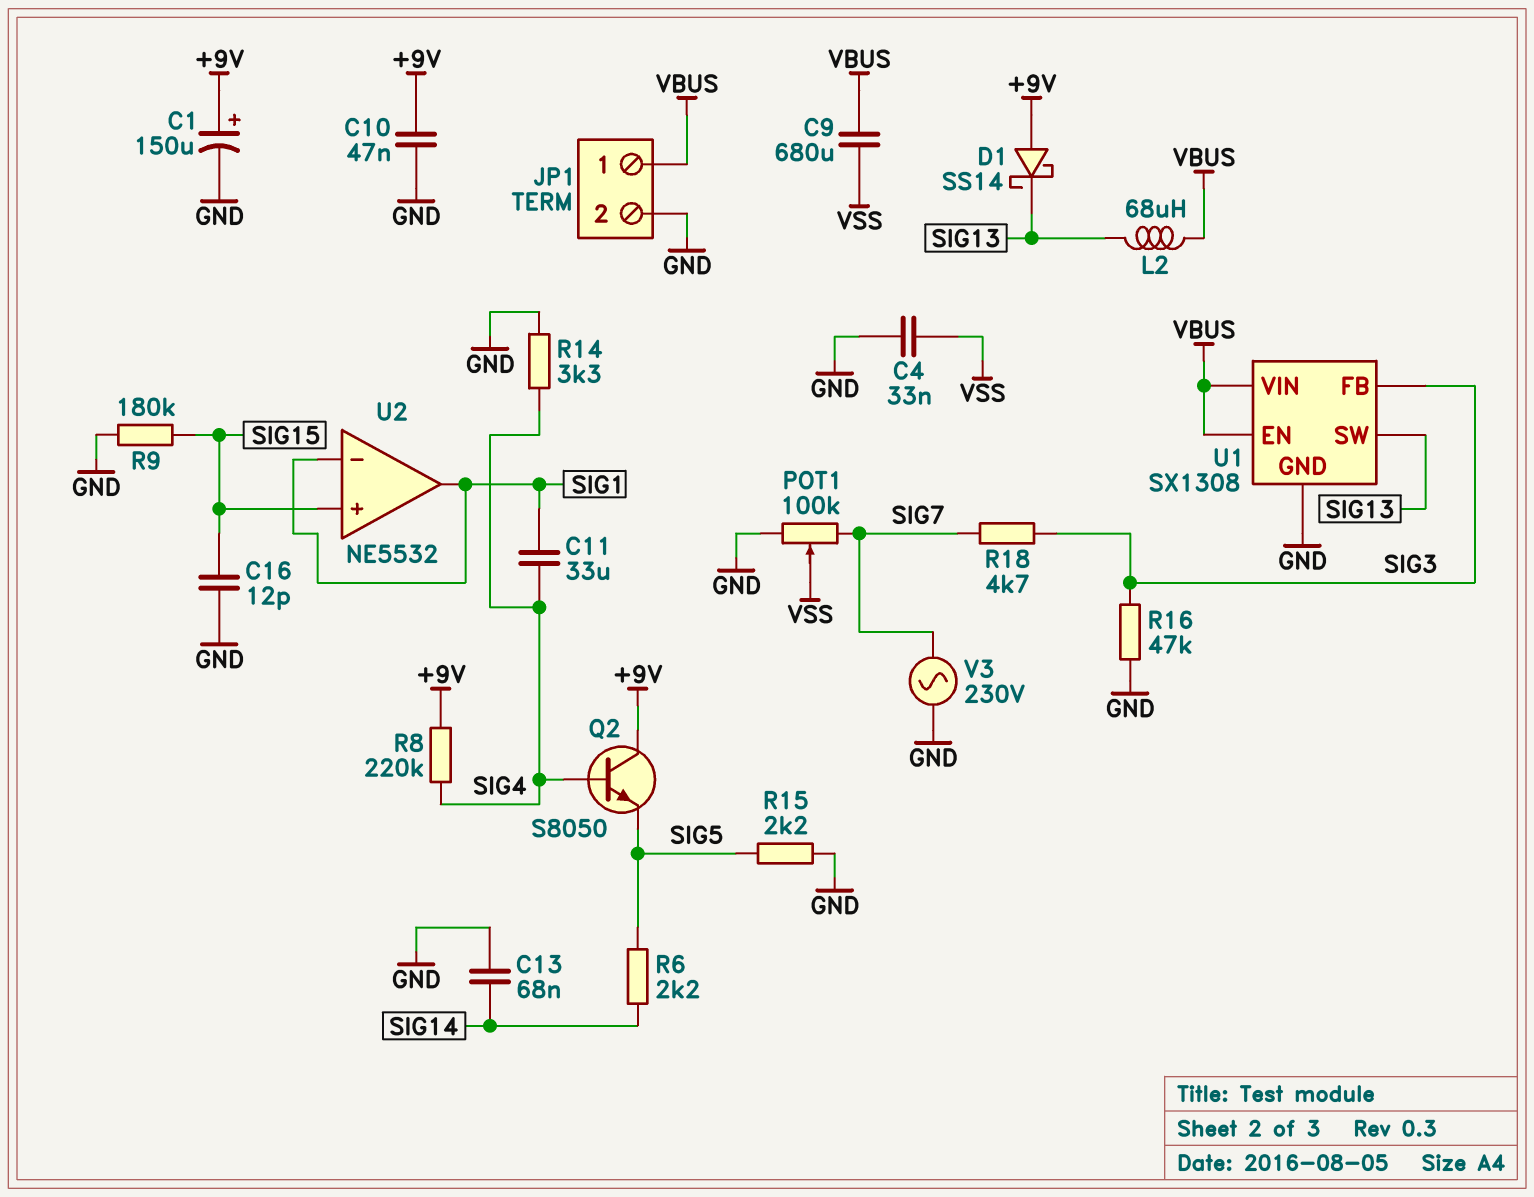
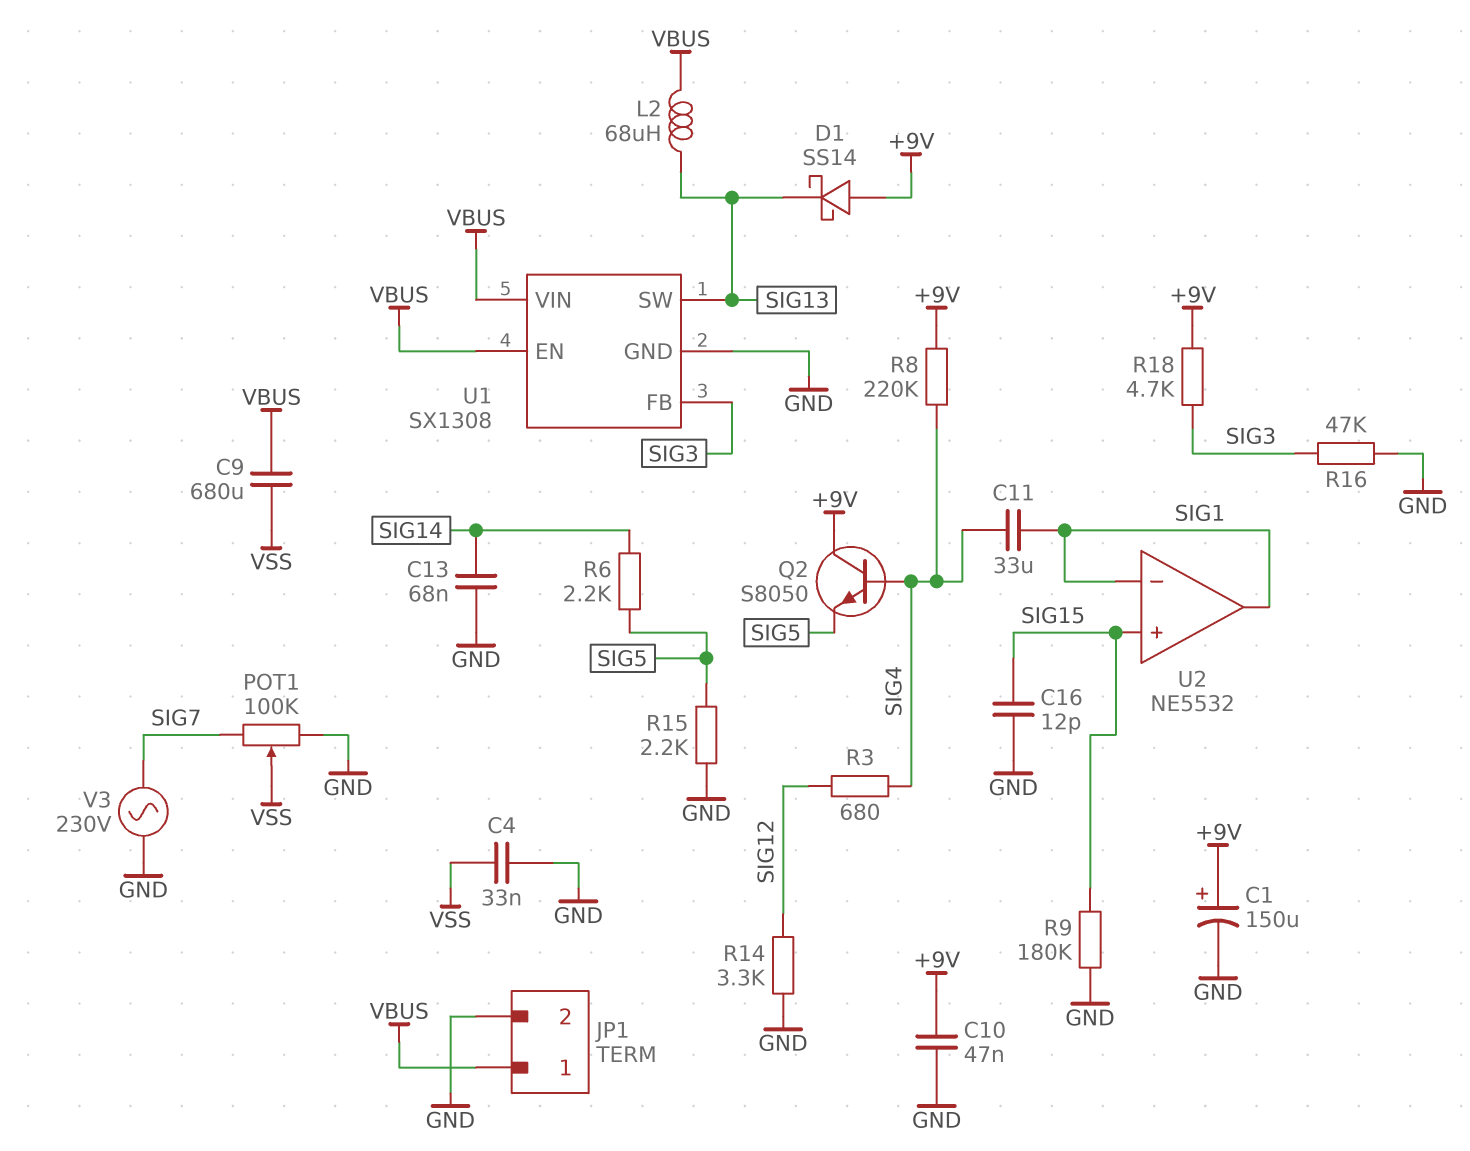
R3: none -> 680 (SIG4, SIG12)
R14: 3.3k (GND, SIG4) -> 3.3k (GND, SIG12)
R18: 4.7k (SIG3, SIG7) -> 4.7k (+9V, SIG3)

